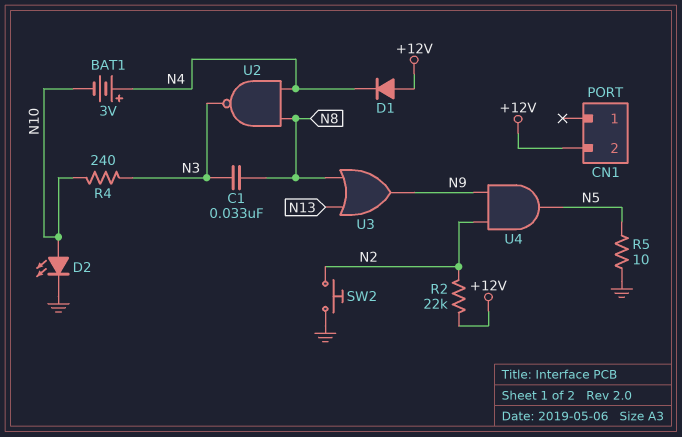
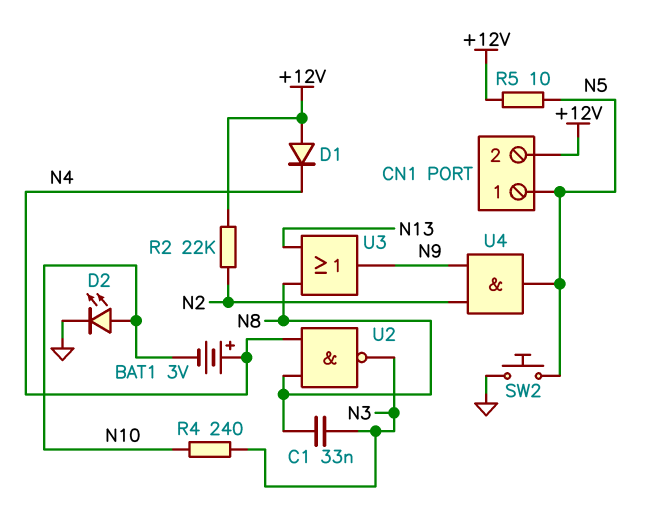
CN1 pin 1: none -> N5
R5: 10 (GND, N5) -> 10 (+12V, N5)
SW2: button (GND, N2) -> button (GND, N5)

